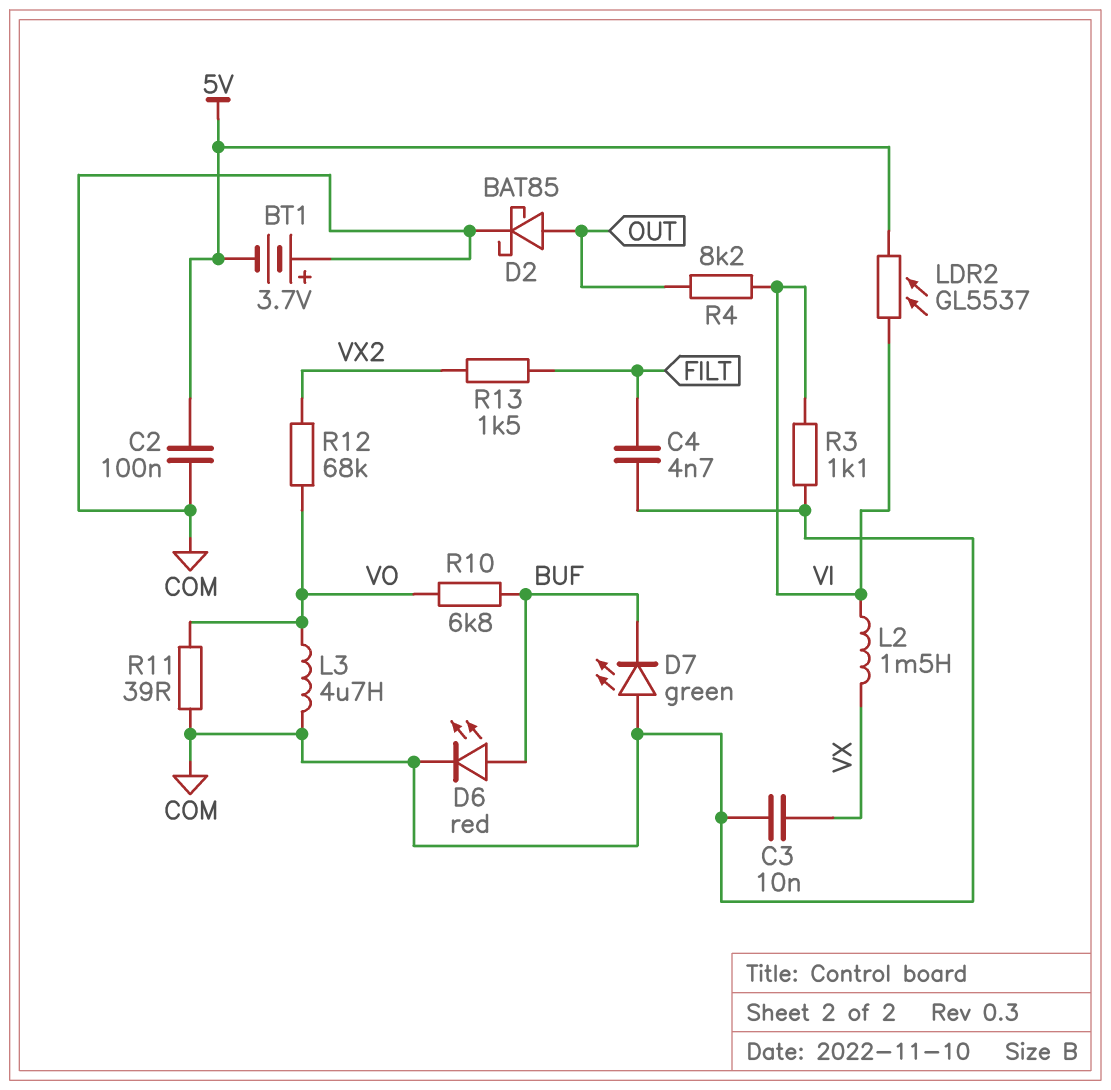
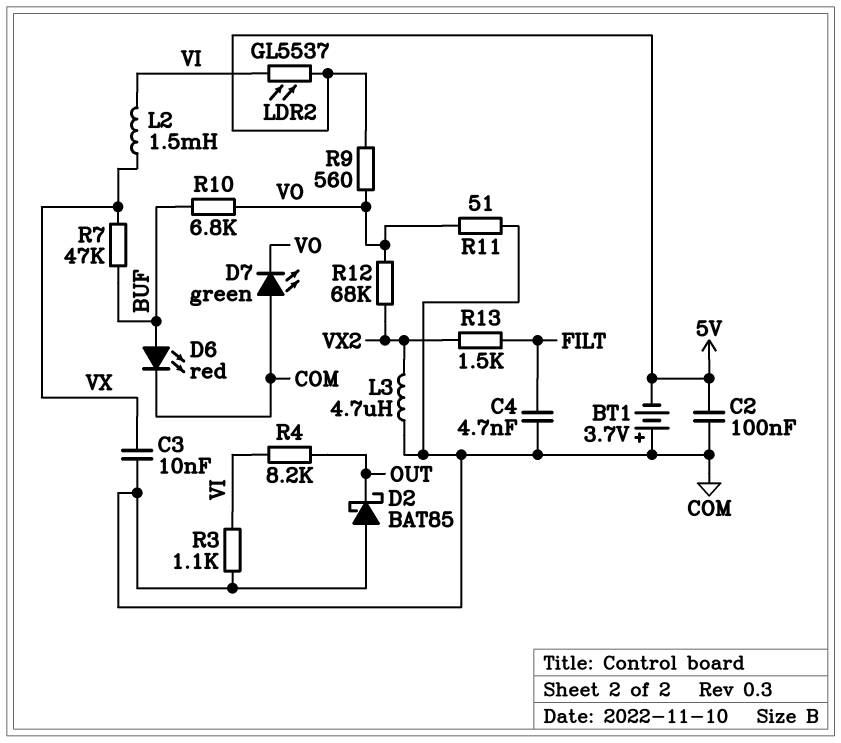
D2: schottky BAT85 (A OUT, K COM) -> schottky BAT85 (A COM, K OUT)
D7: LED green (A COM, K BUF) -> LED green (A COM, K VO)
L3: 4.7uH (COM, VO) -> 4.7uH (COM, VX2)
R7: none -> 47k (BUF, VX)
R9: none -> 560 (5V, VO)
R11: 39 (COM, VO) -> 51 (COM, VO)

